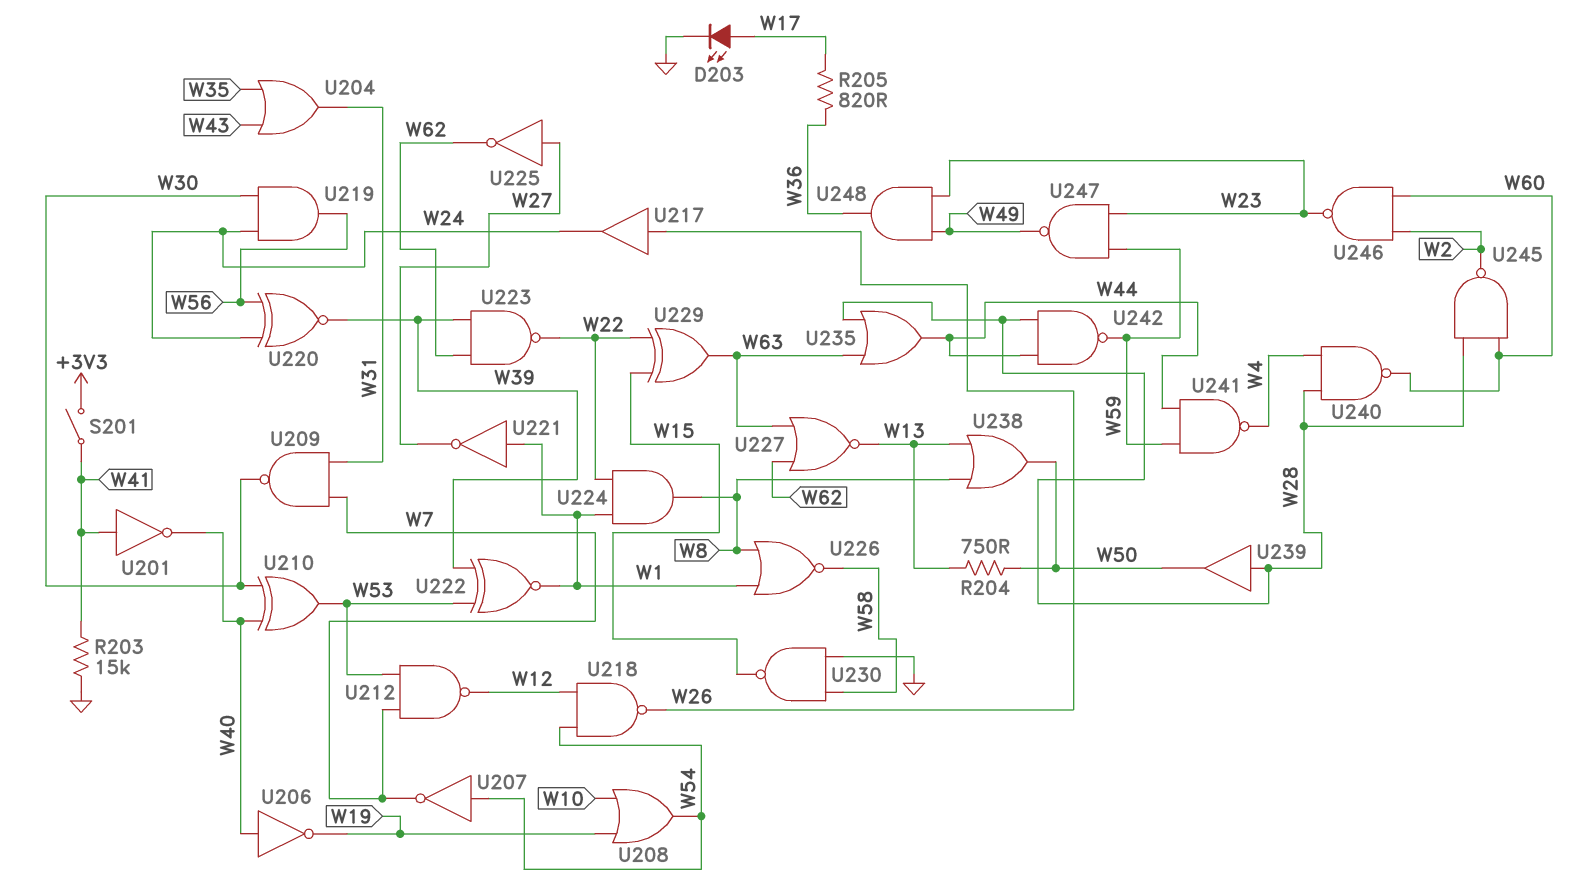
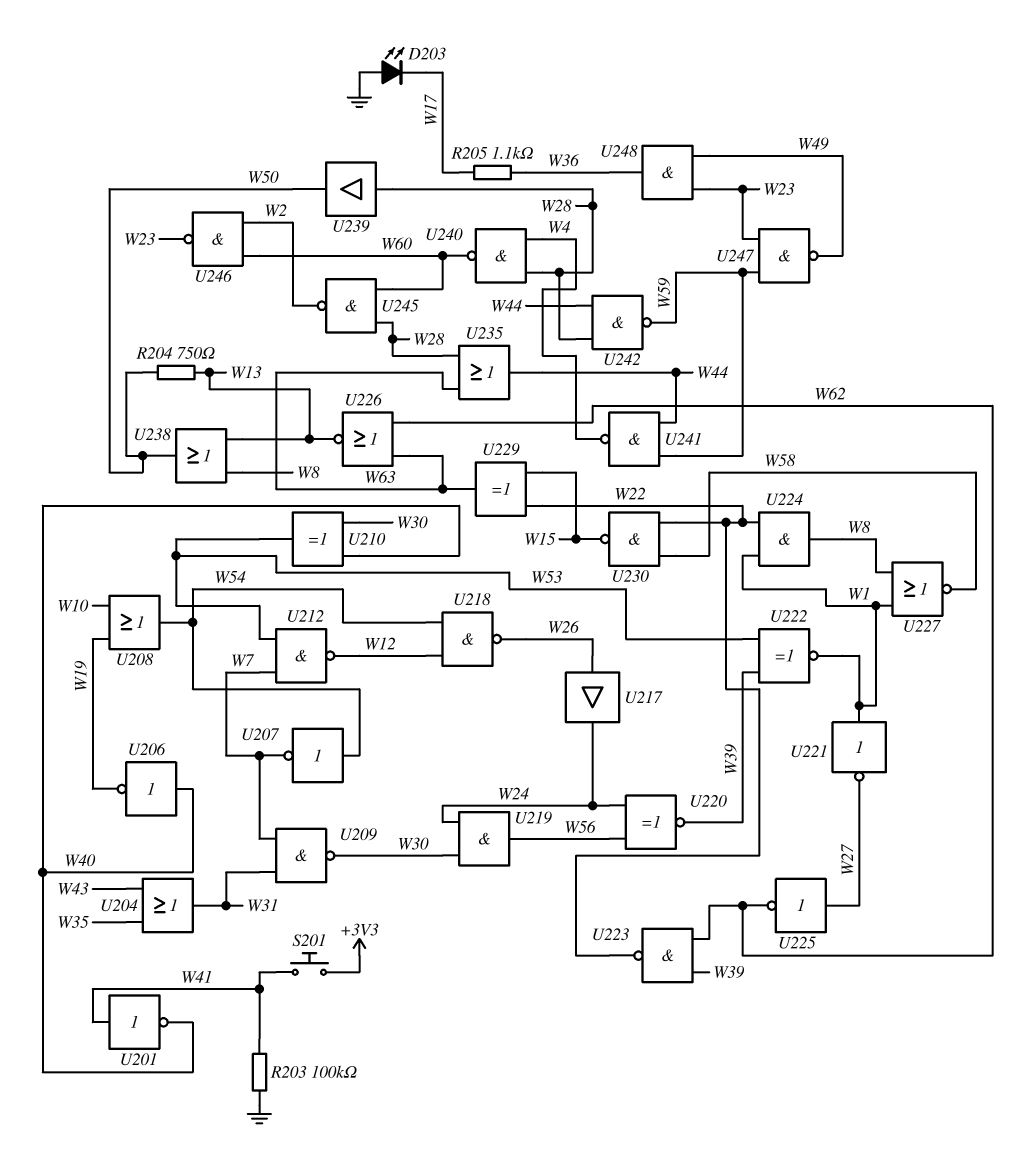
D203: LED (A W17, K GND) -> LED (A GND, K W17)
R203: 15k (GND, W41) -> 100k (GND, W41)
R205: 820 (W17, W36) -> 1.1k (W17, W36)
S201: switch (+3V3, W41) -> button (+3V3, W41)
U226: NOR (in W1, in W8, out W58) -> NOR (in W62, in W63, out W13)
U227: NOR (in W62, in W63, out W13) -> NOR (in W1, in W8, out W58)
U230: NAND (in GND, in W58, out W15) -> NAND (in W22, in W58, out W15)

